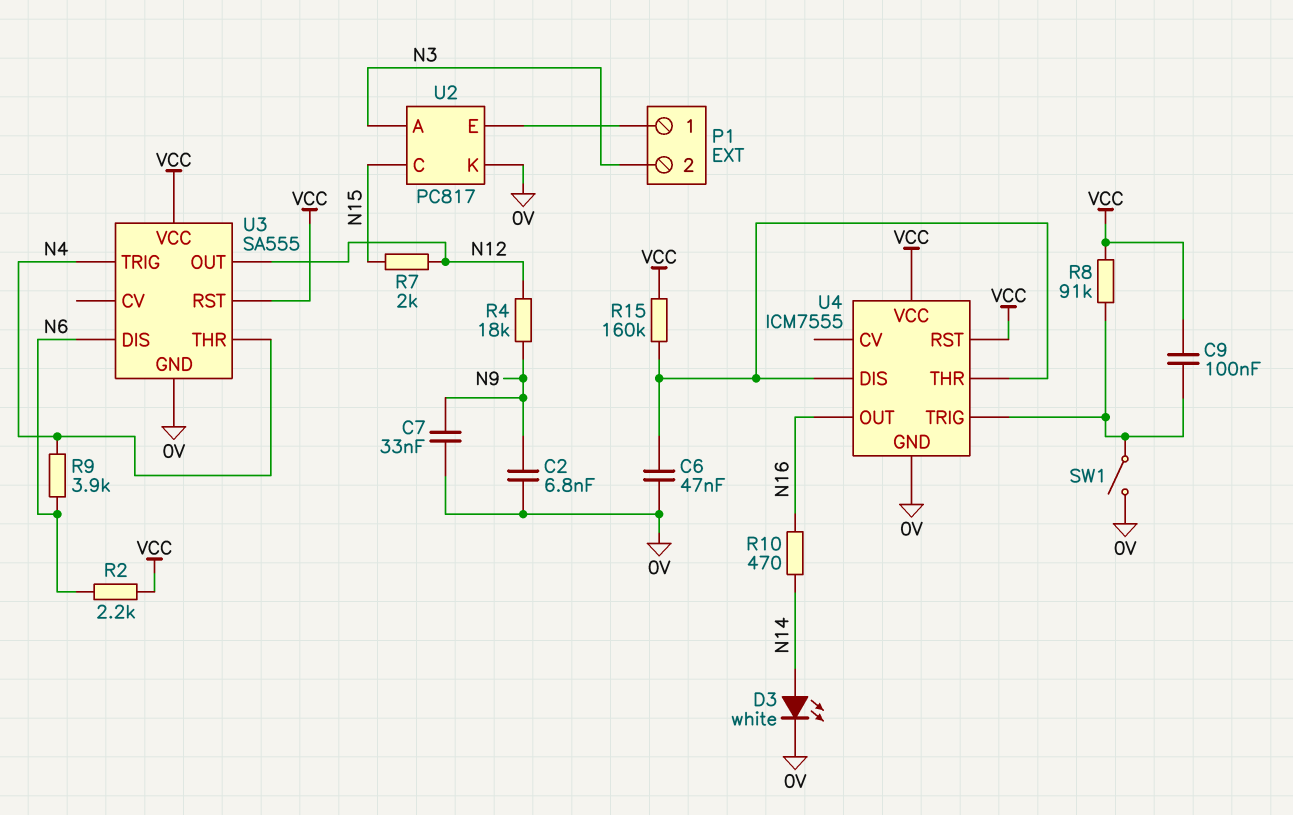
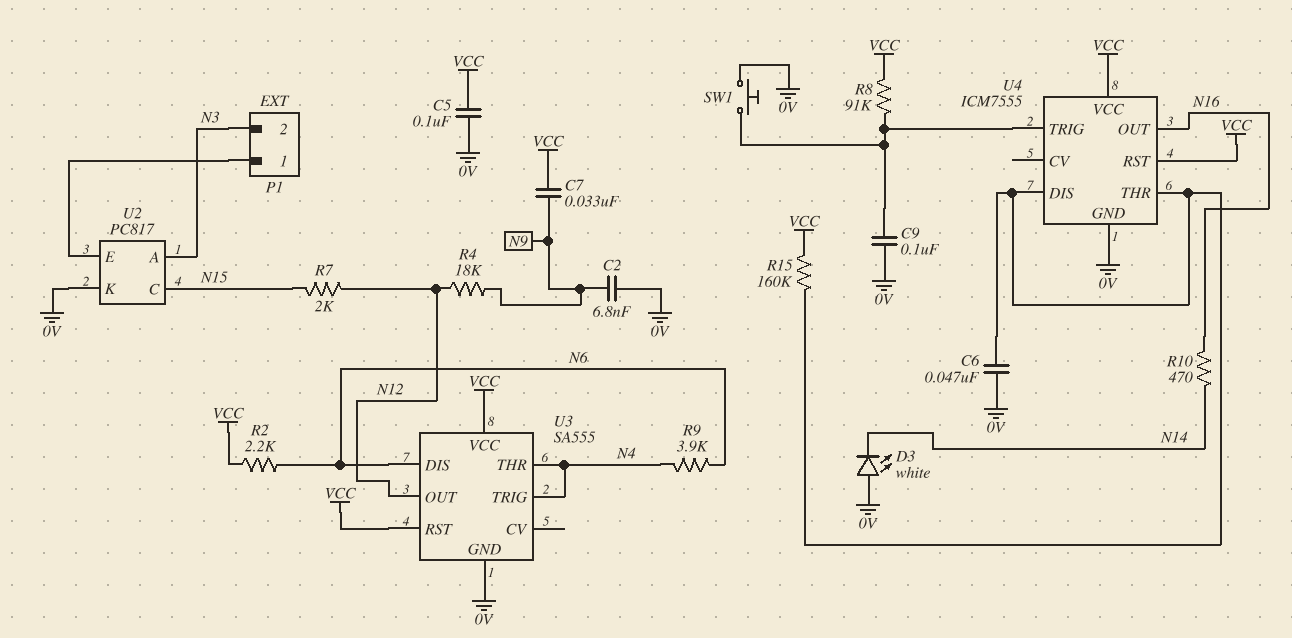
C5: none -> 100nF (0V, VCC)
C7: 33nF (0V, N9) -> 33nF (N9, VCC)
C9: 100nF (U4/TRIG, VCC) -> 100nF (0V, U4/TRIG)
D3: LED white (A N14, K 0V) -> LED white (A 0V, K N14)
SW1: switch (0V, U4/TRIG) -> button (0V, U4/TRIG)

